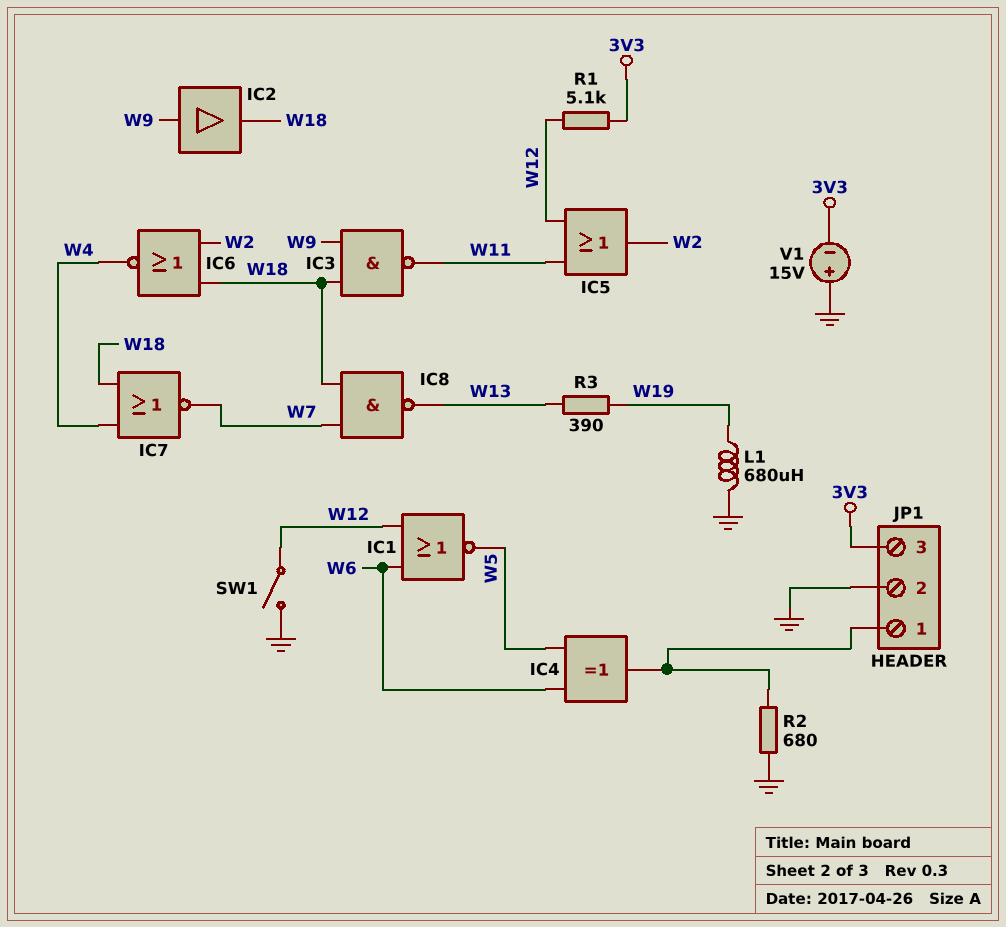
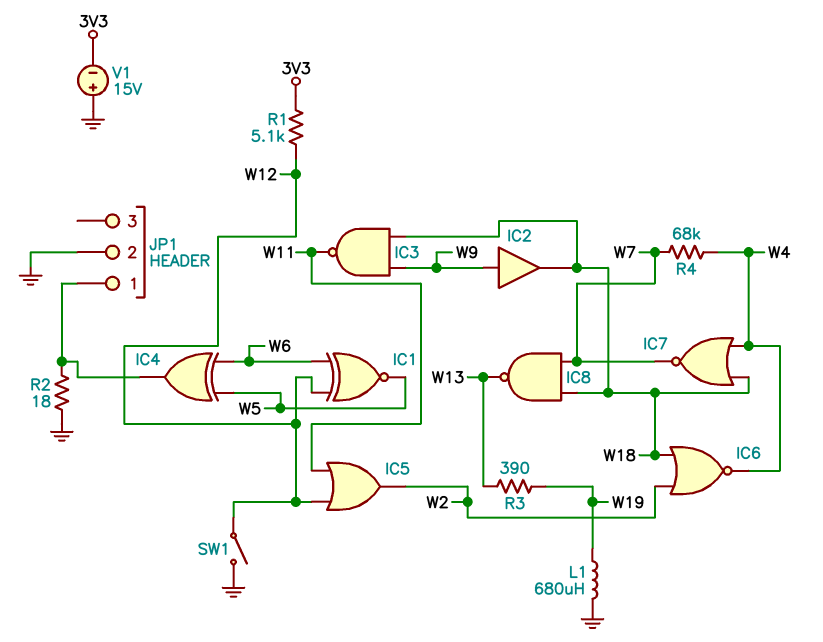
IC1: NOR (in W6, in W12, out W5) -> XNOR (in W6, in W12, out W5)
JP1 pin 3: 3V3 -> none
R2: 680 (GND, JP1/1) -> 18 (GND, JP1/1)
R4: none -> 68k (W4, W7)

